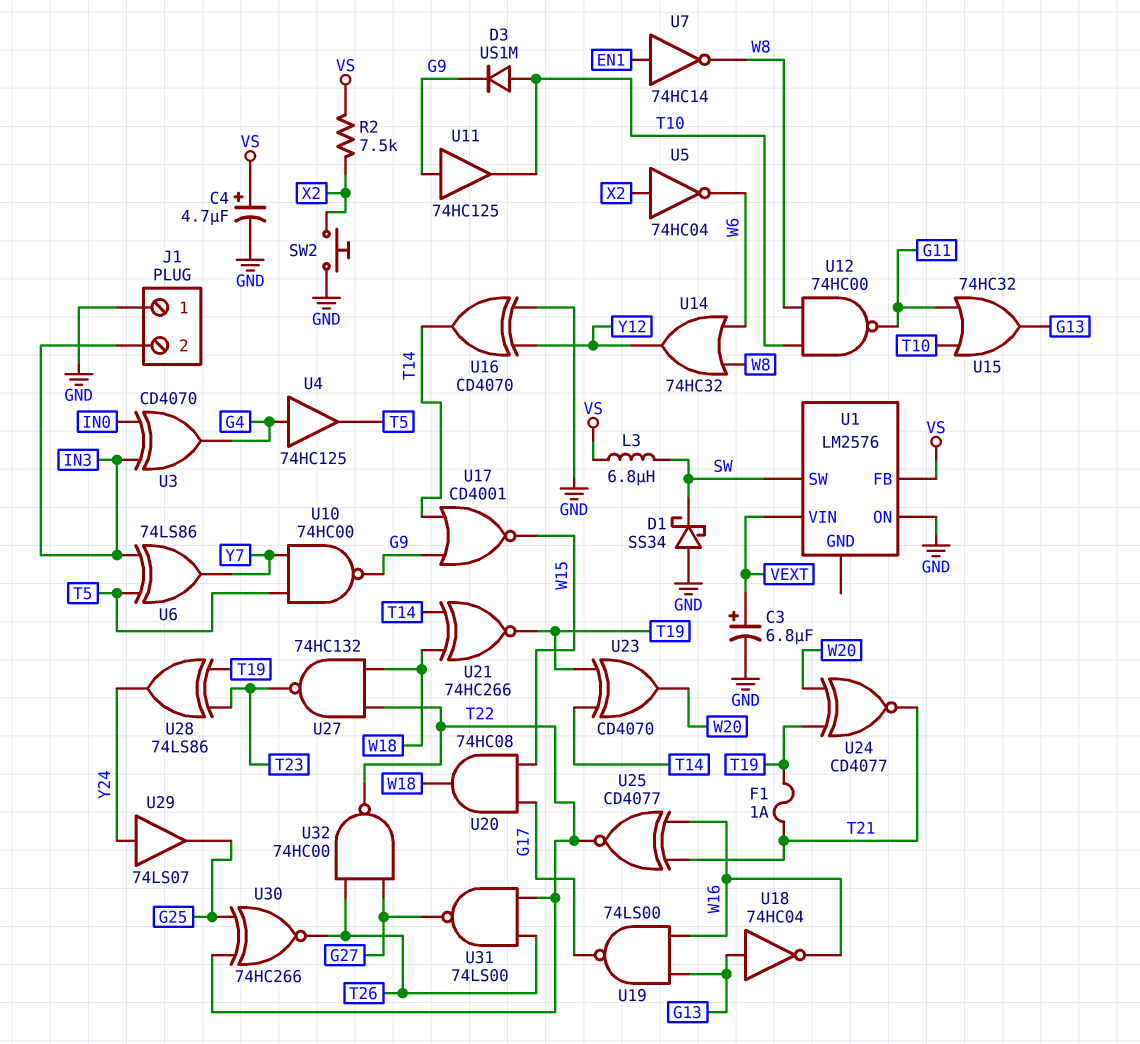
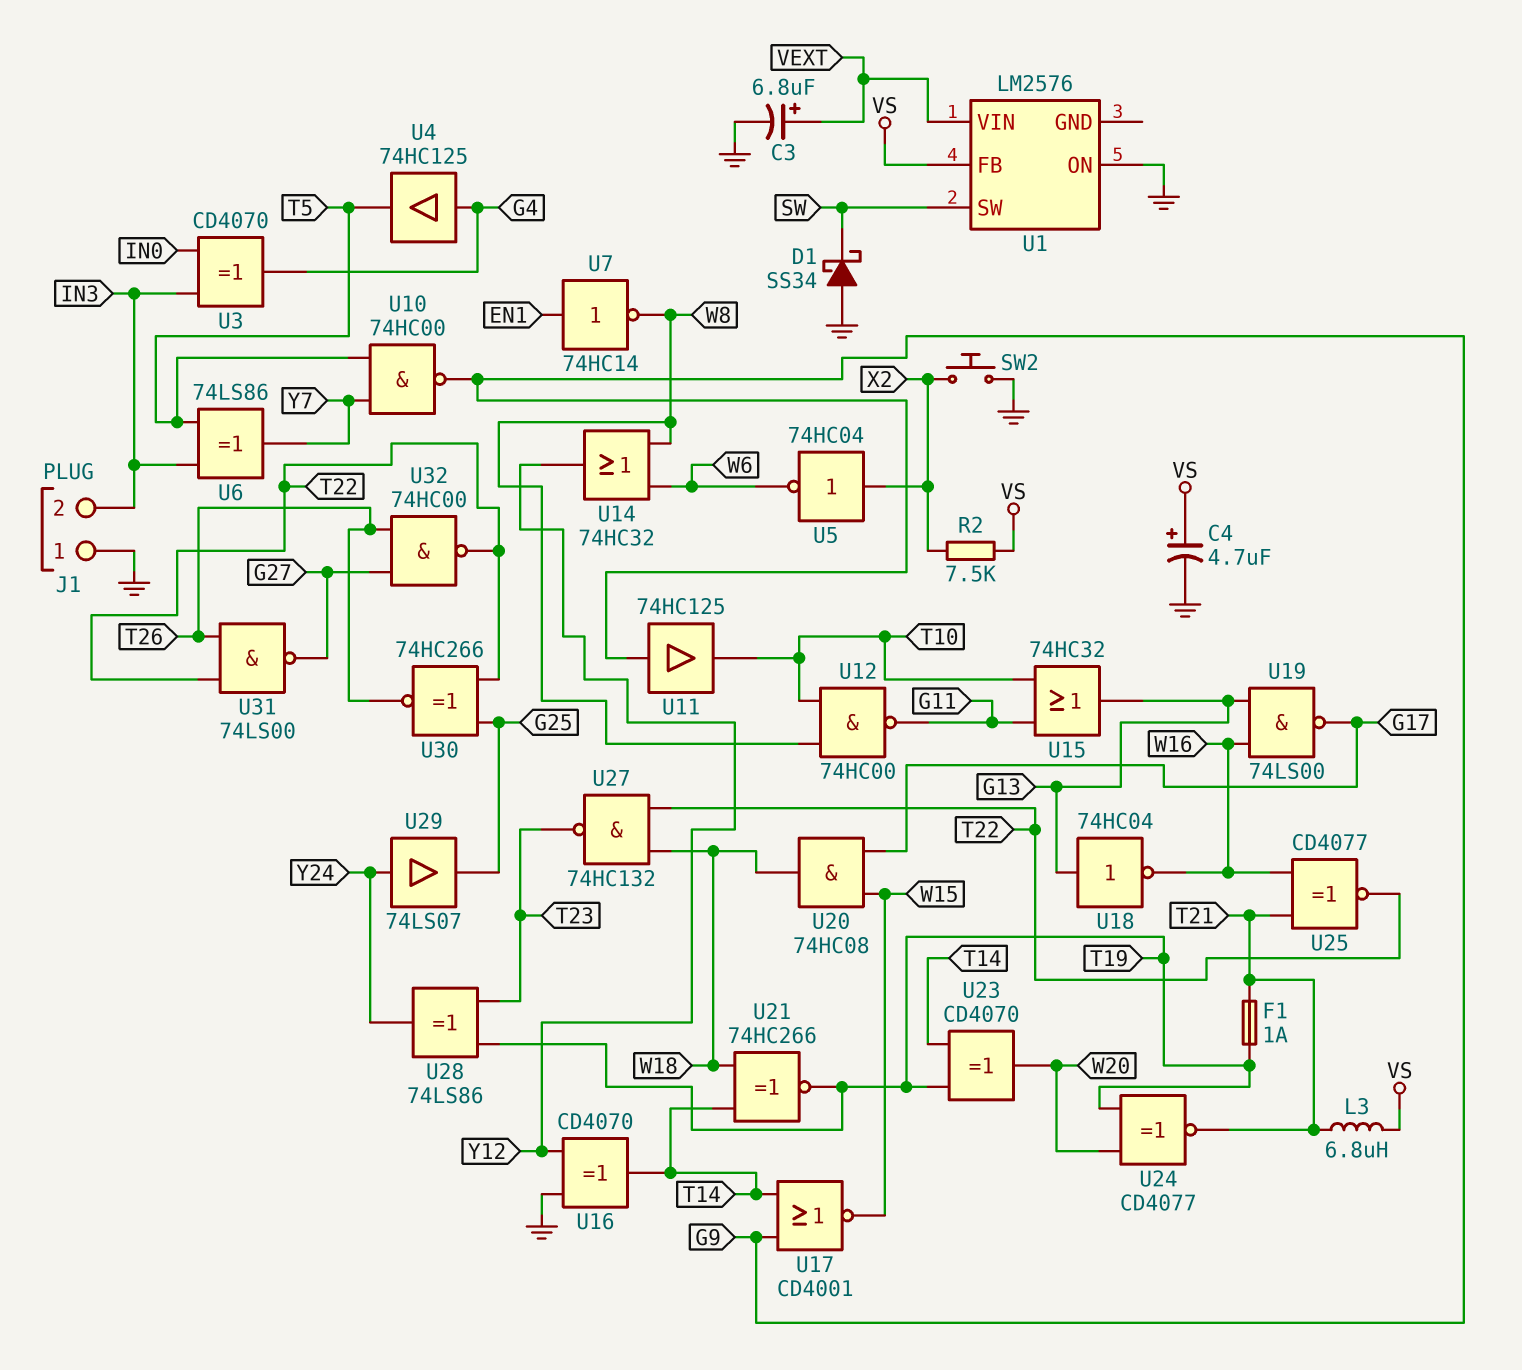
D3: diode US1M (A T10, K G9) -> none
L3: 6.8uH (SW, VS) -> 6.8uH (T21, VS)

